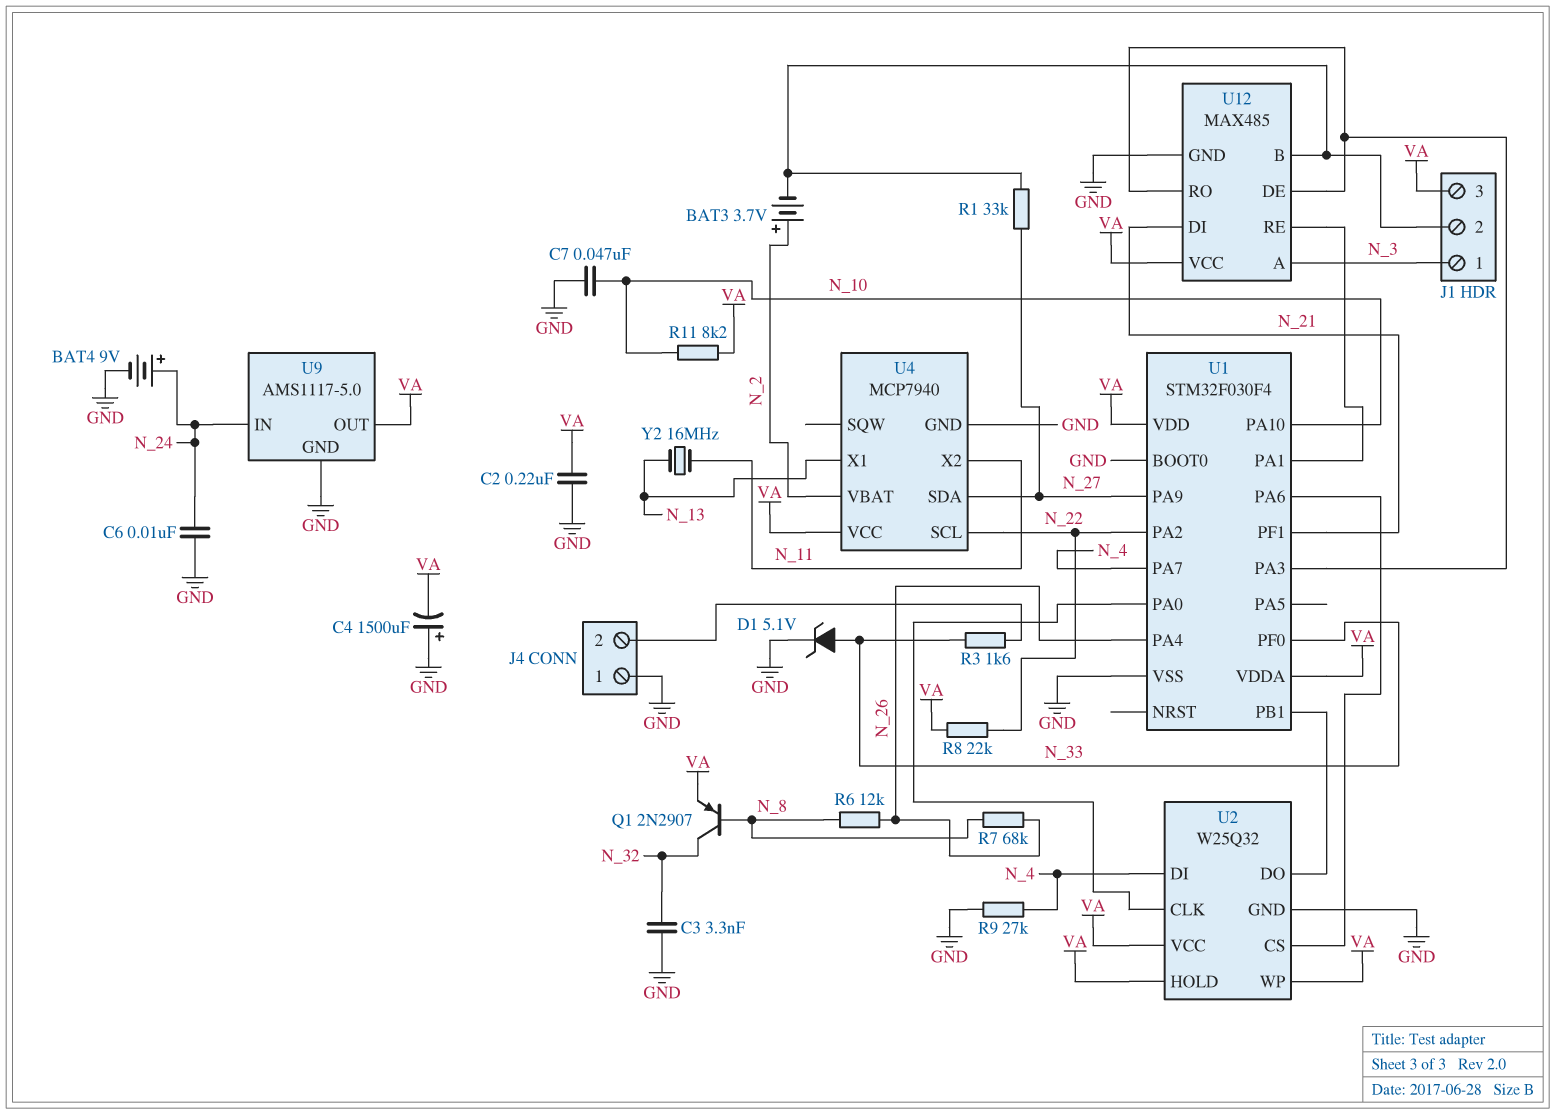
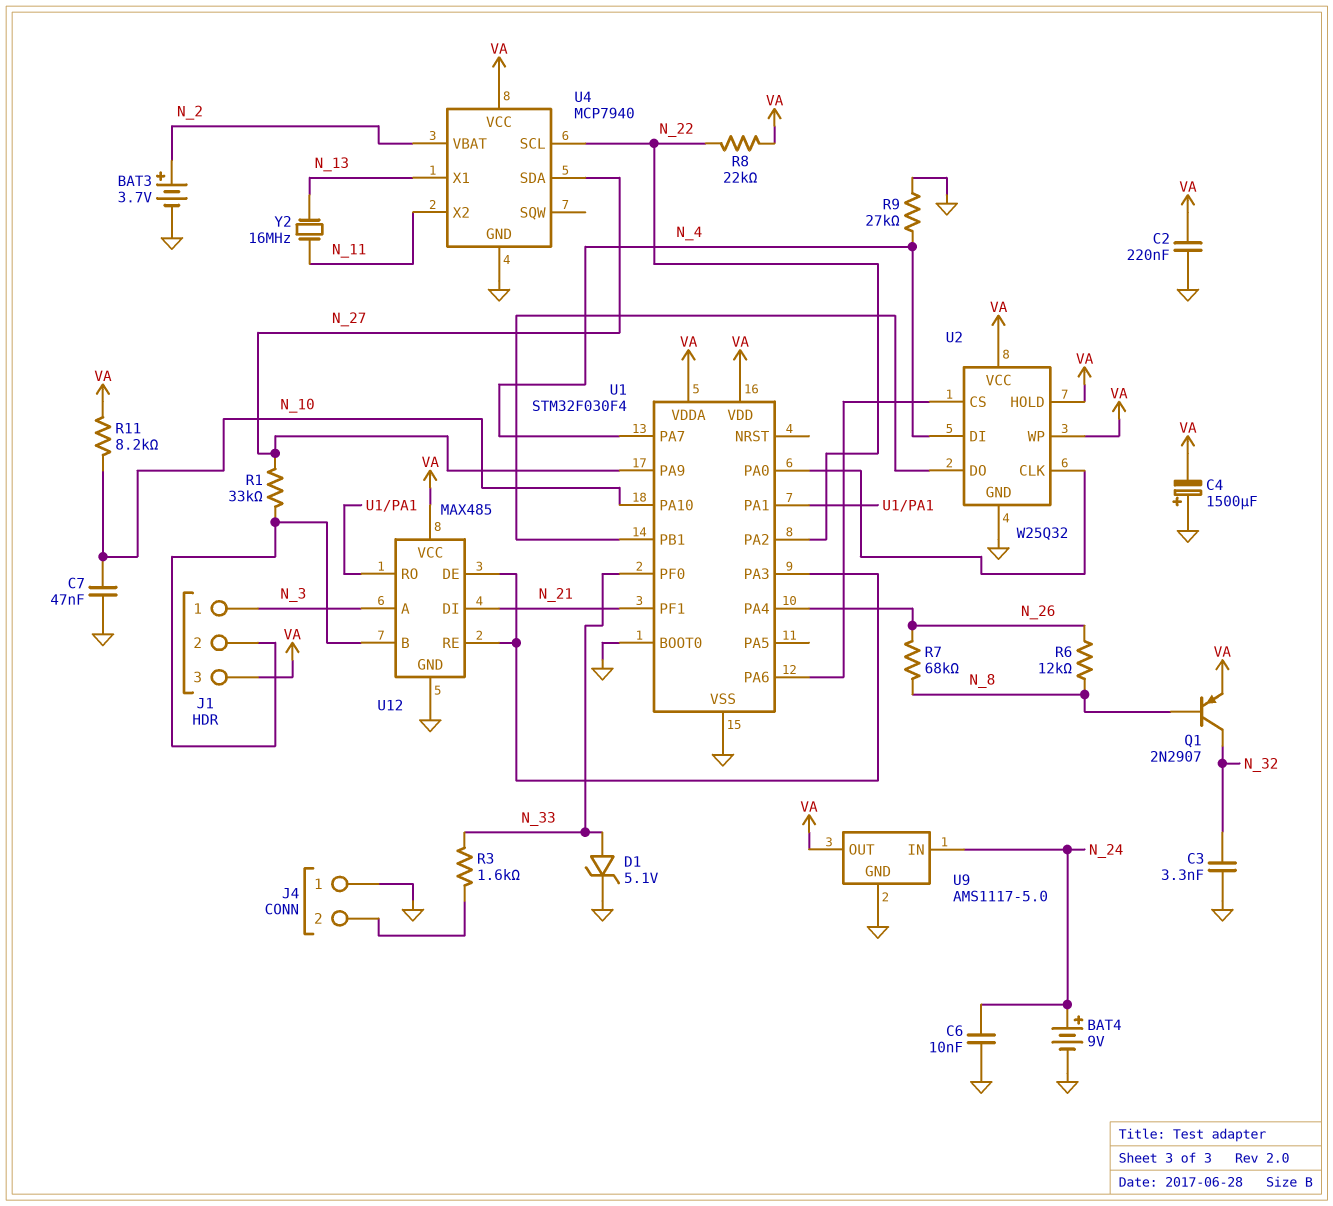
BAT3: 3.7V (plus N_2, minus J1/2) -> 3.7V (plus N_2, minus GND)
U12 pin RE: U1/PA1 -> U1/PA3
U12 pin RO: U1/PA3 -> U1/PA1

